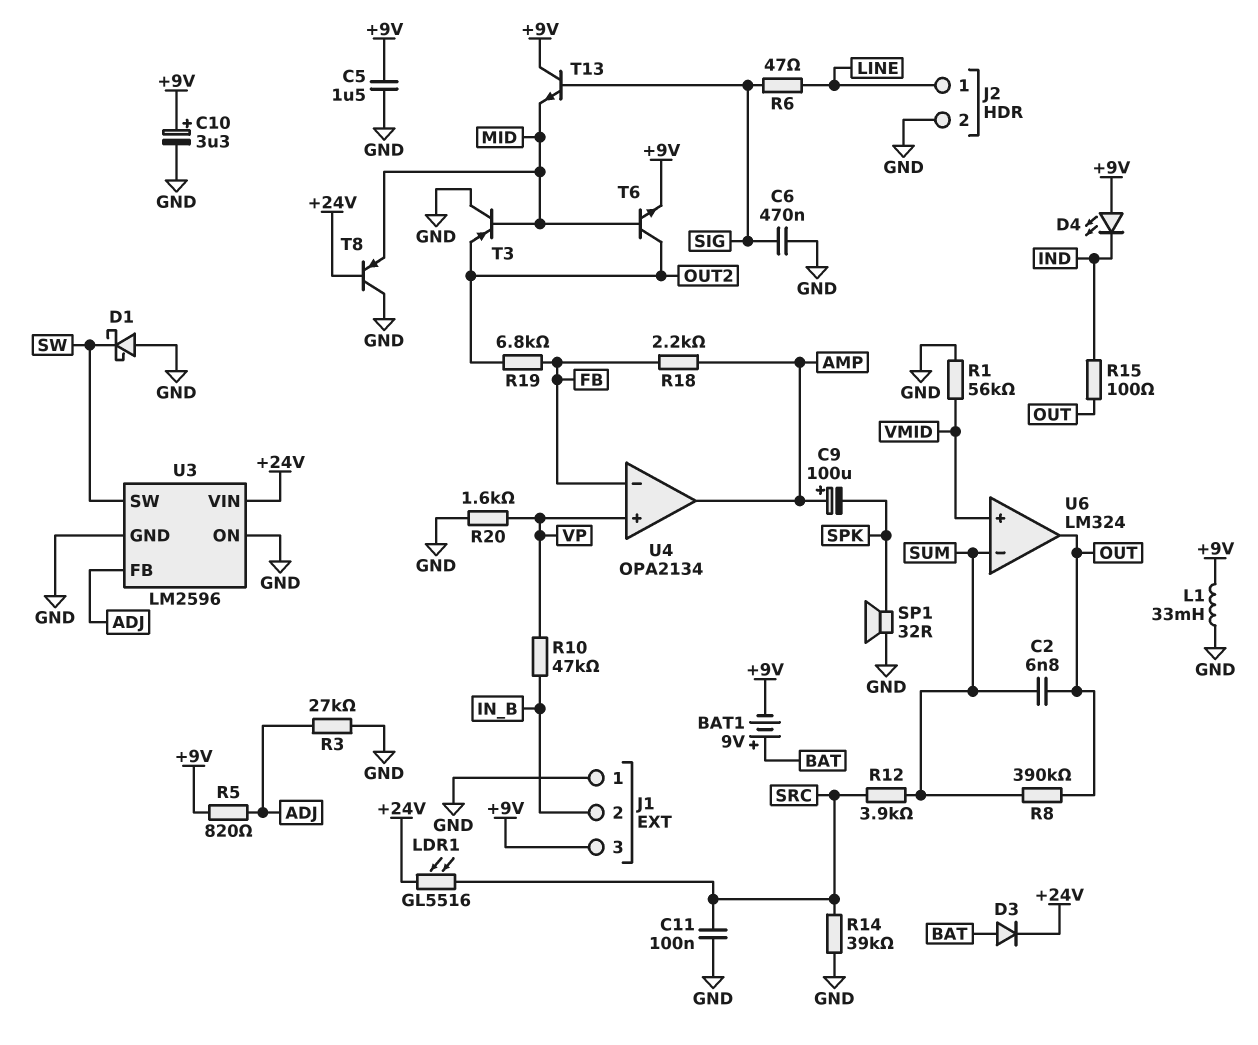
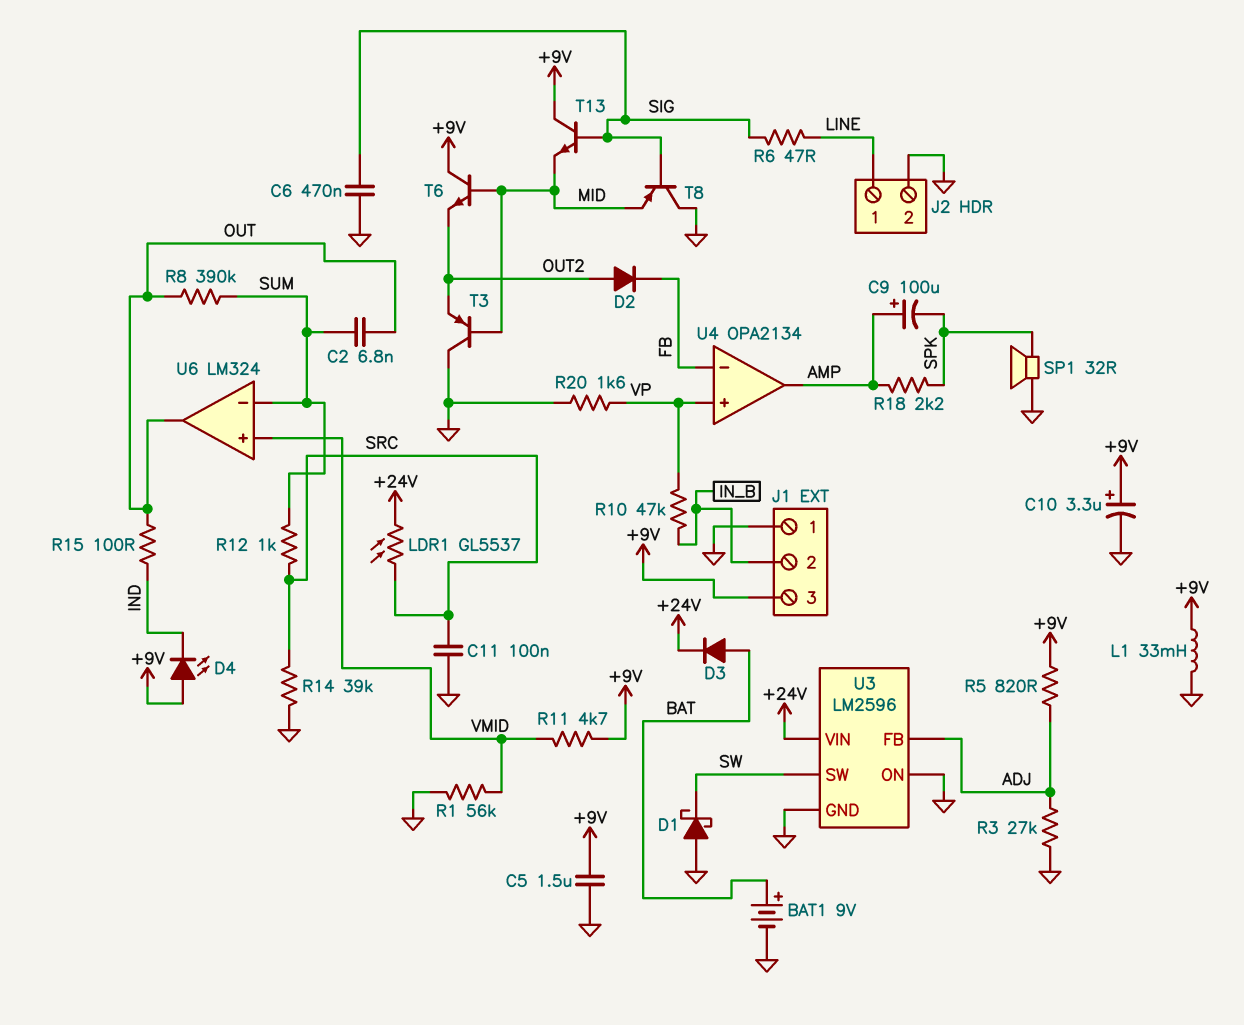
BAT1: 9V (plus BAT, minus +9V) -> 9V (plus BAT, minus GND)
D2: none -> diode (A OUT2, K FB)
LDR1: GL5516 (+24V, SRC) -> GL5537 (+24V, SRC)
R11: none -> 4.7k (+9V, VMID)
R12: 3.9k (SRC, SUM) -> 1k (SRC, SUM)
R18: 2.2k (AMP, FB) -> 2.2k (AMP, SPK)
R19: 6.8k (FB, OUT2) -> none
T6: NPN (B MID, C OUT2, E +9V) -> NPN (B MID, C +9V, E OUT2)
T8: PNP (B +24V, C GND, E MID) -> PNP (B SIG, C GND, E MID)

